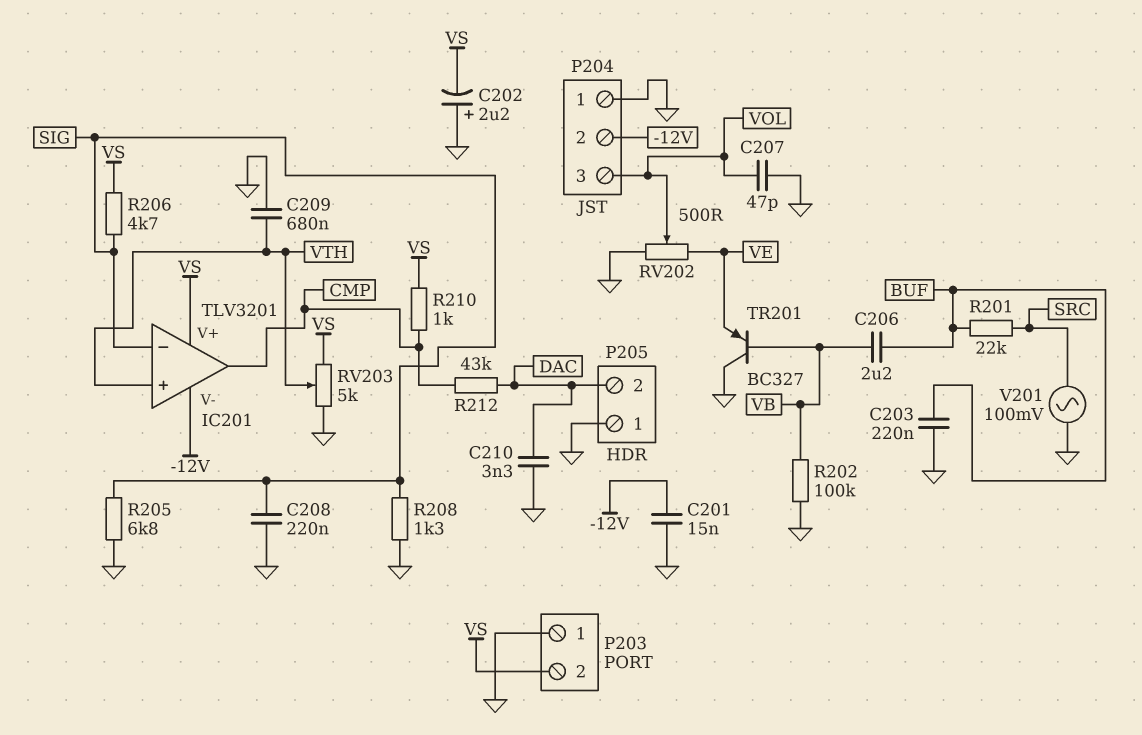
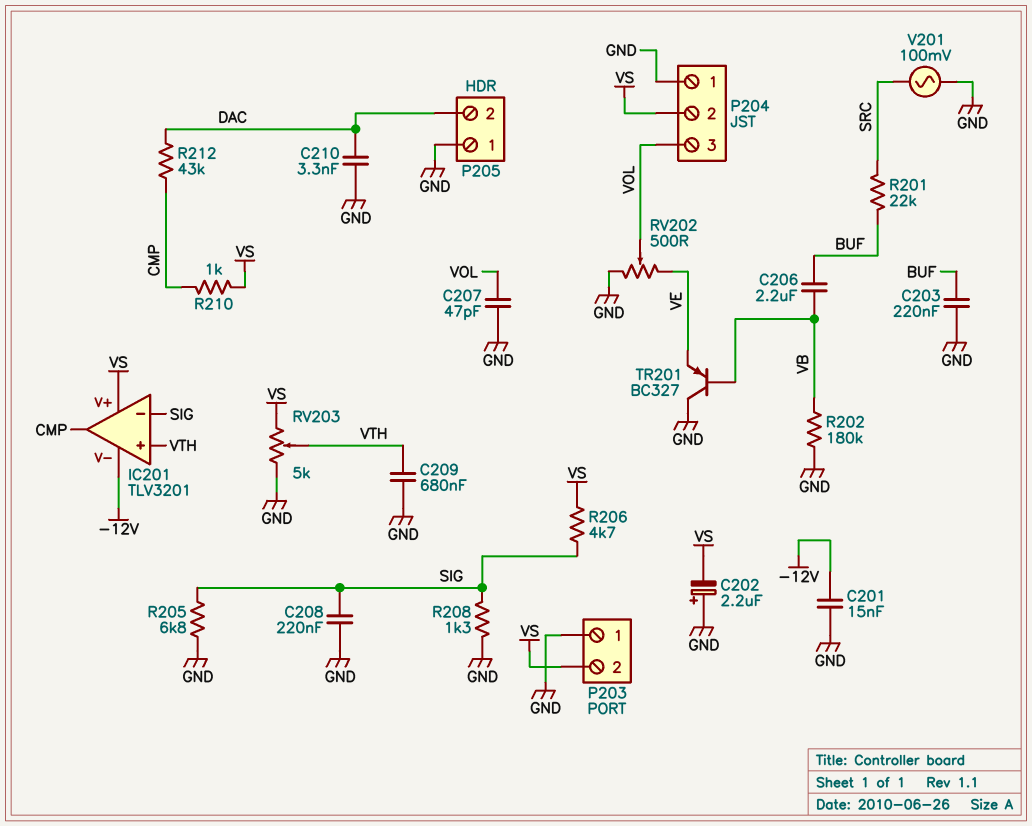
P204 pin 2: -12V -> VS
R202: 100k (GND, VB) -> 180k (GND, VB)

